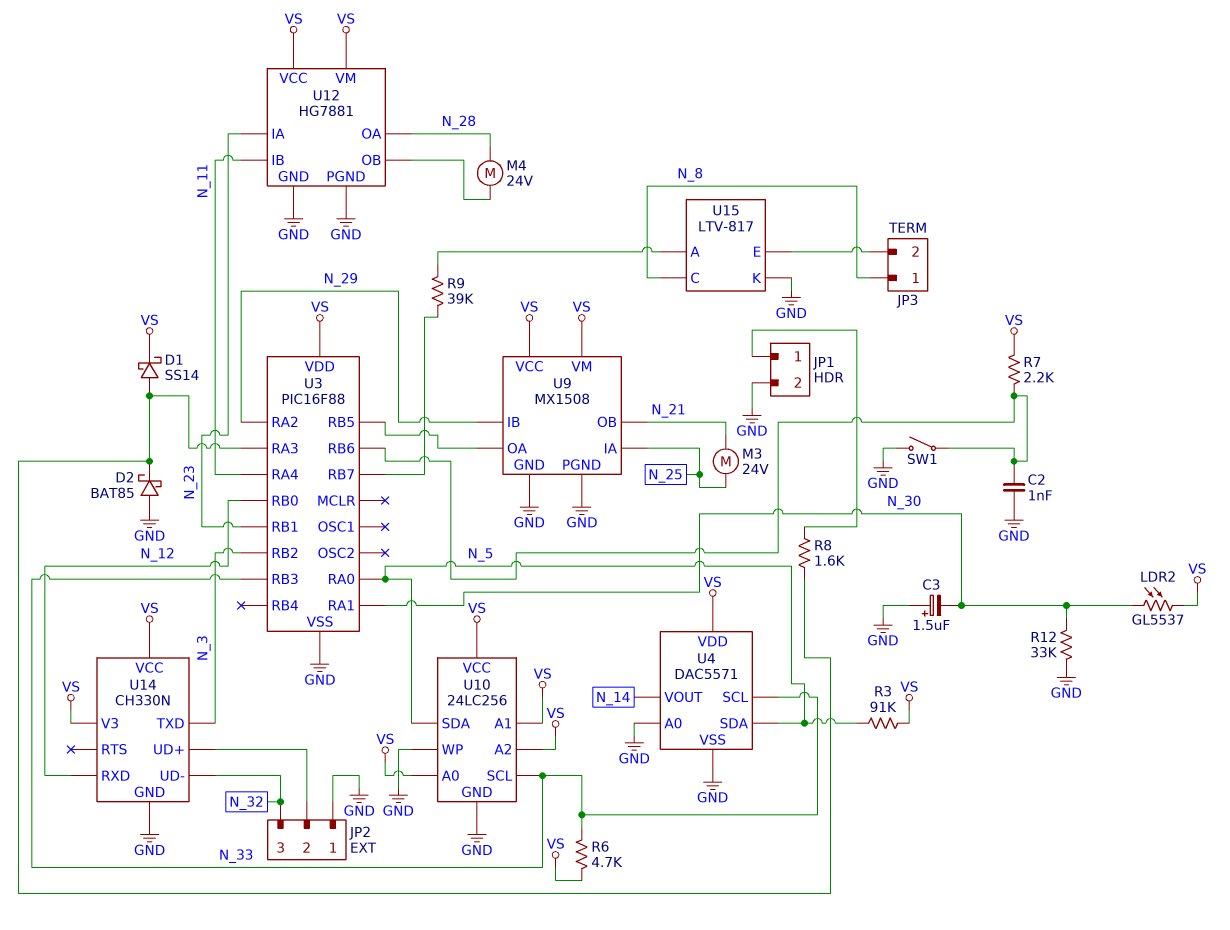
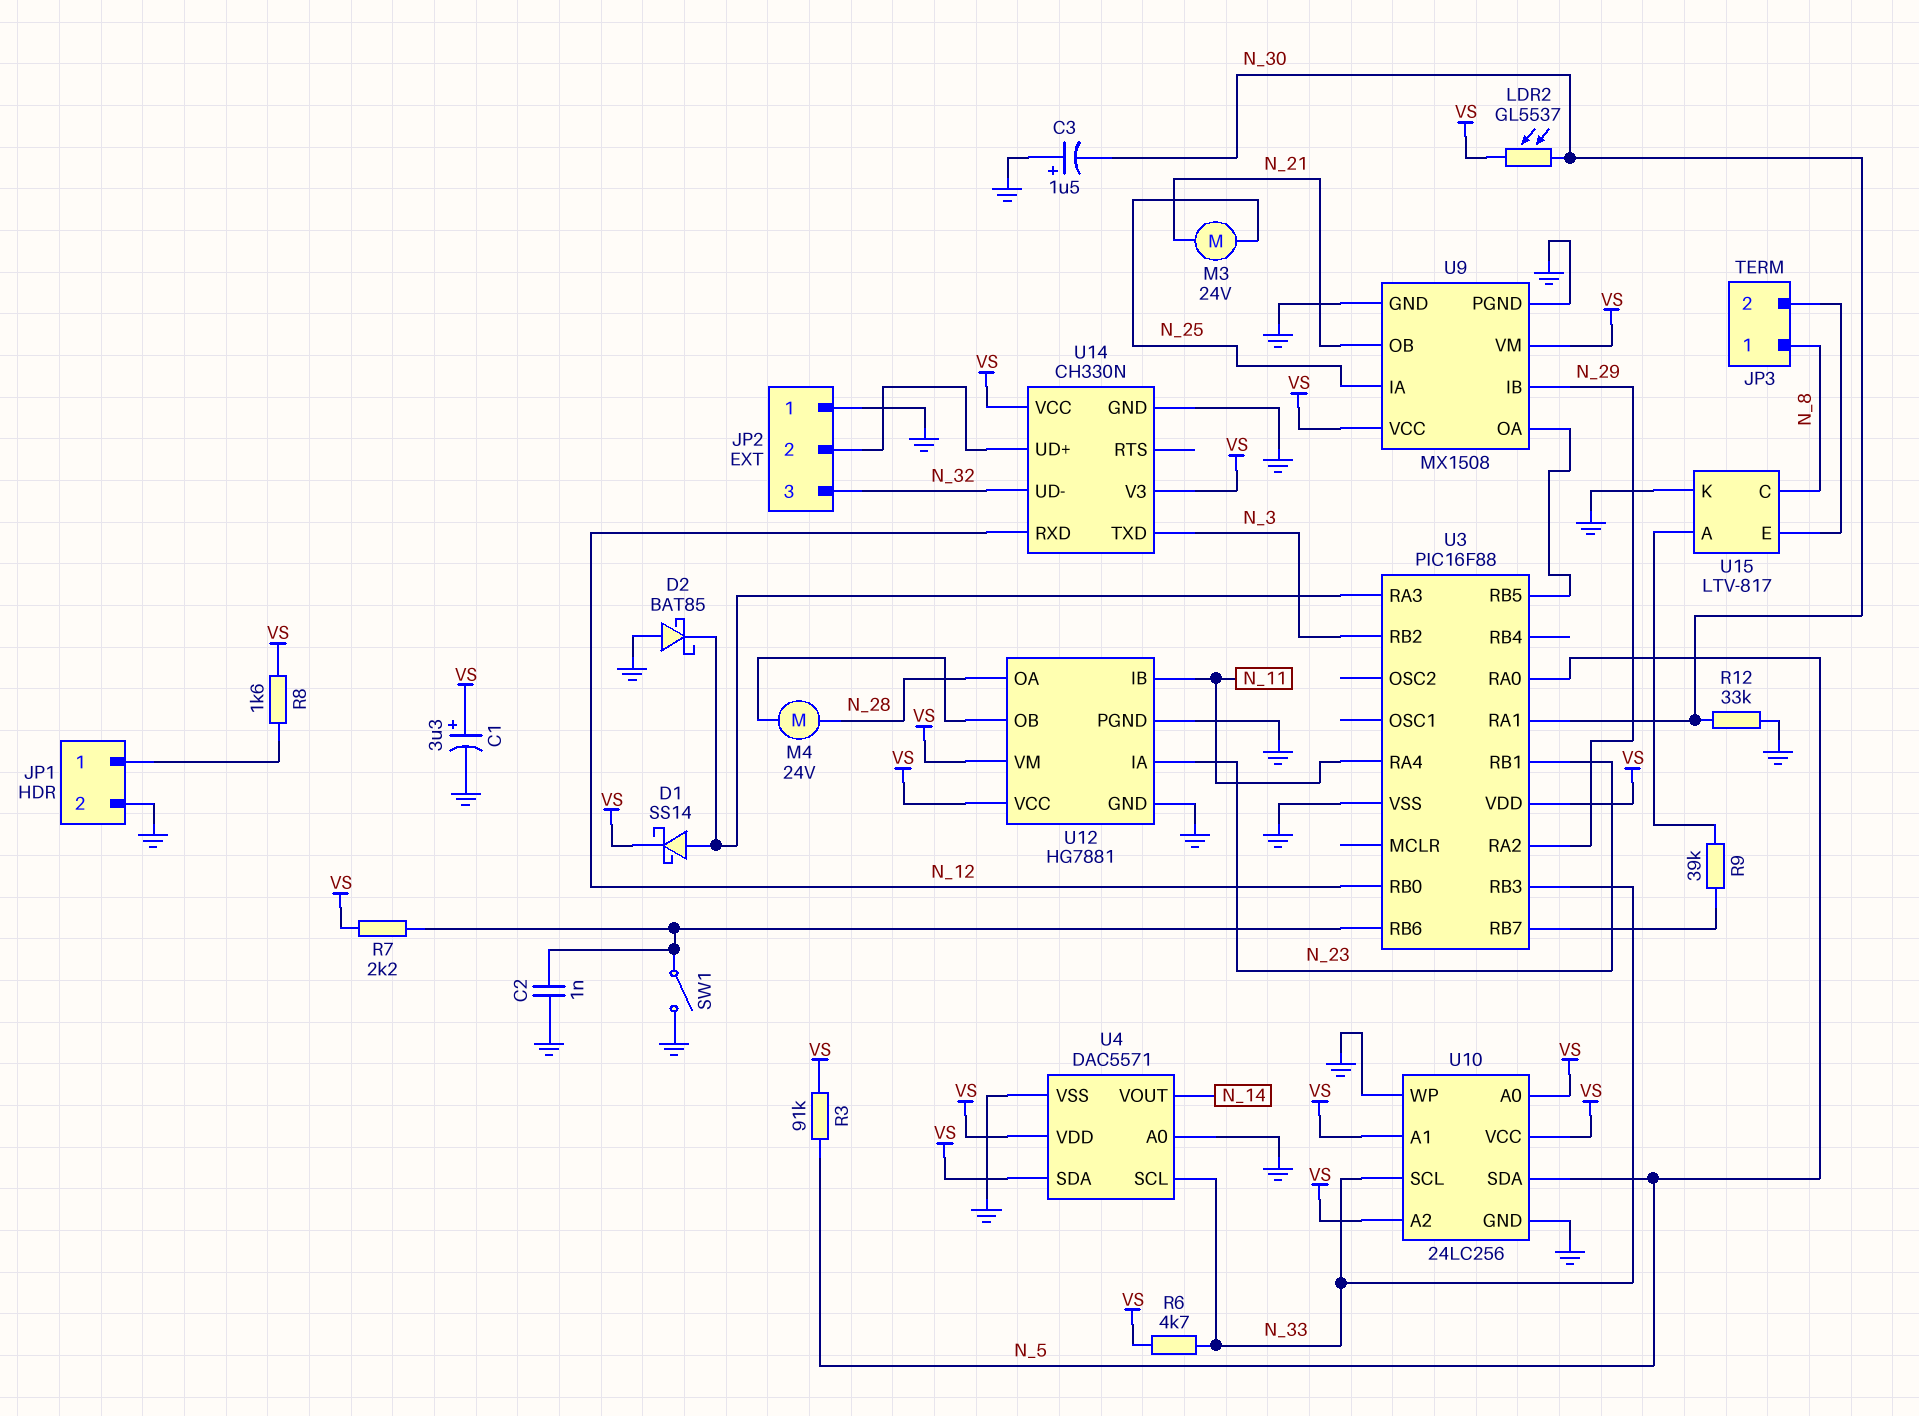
C1: none -> 3.3uF (plus VS, minus GND)
R8: 1.6k (JP1/1, U3/RA3) -> 1.6k (JP1/1, VS)
U4 pin SDA: N_5 -> VS

